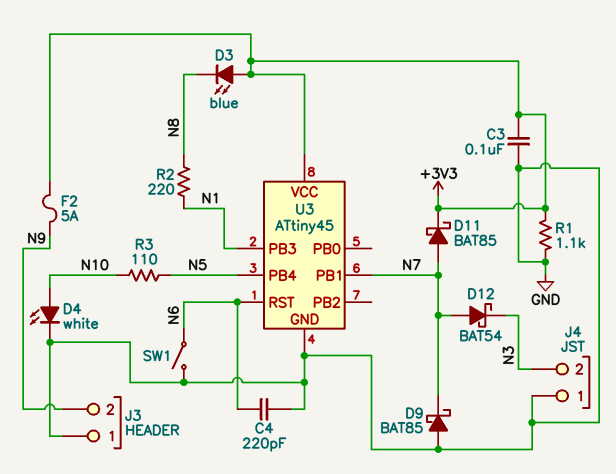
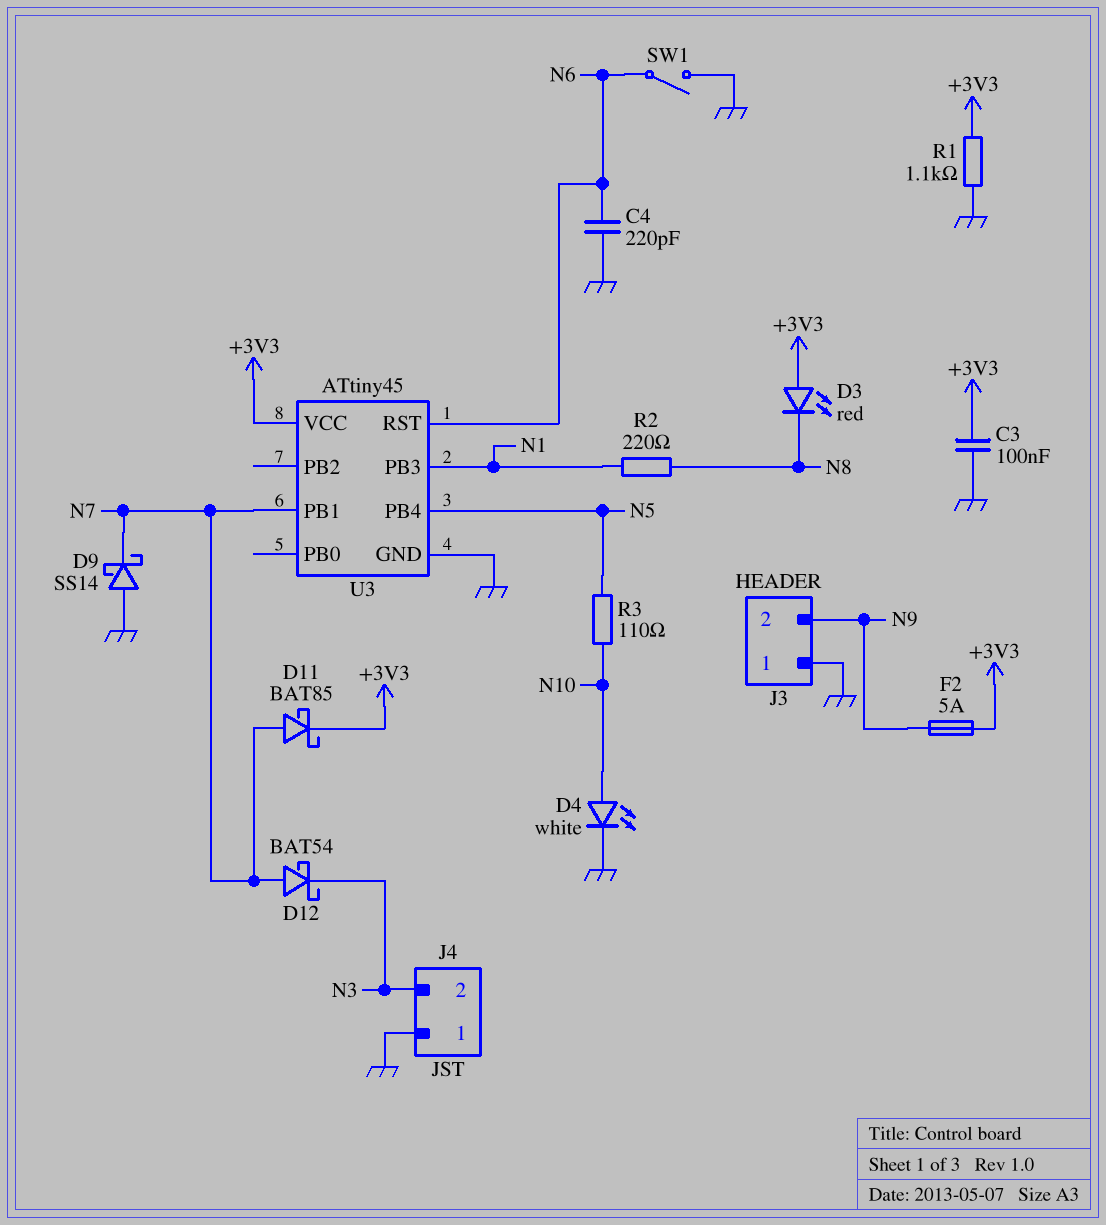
D3: LED blue (A +3V3, K N8) -> LED red (A +3V3, K N8)
D9: schottky BAT85 (A GND, K N7) -> schottky SS14 (A GND, K N7)

